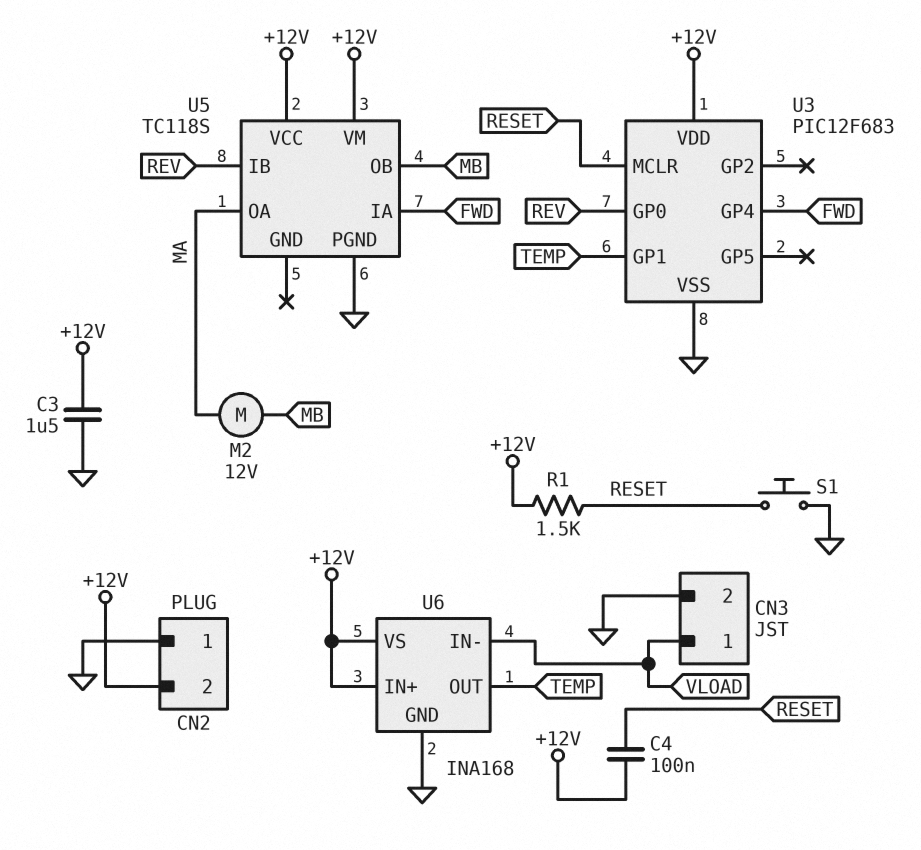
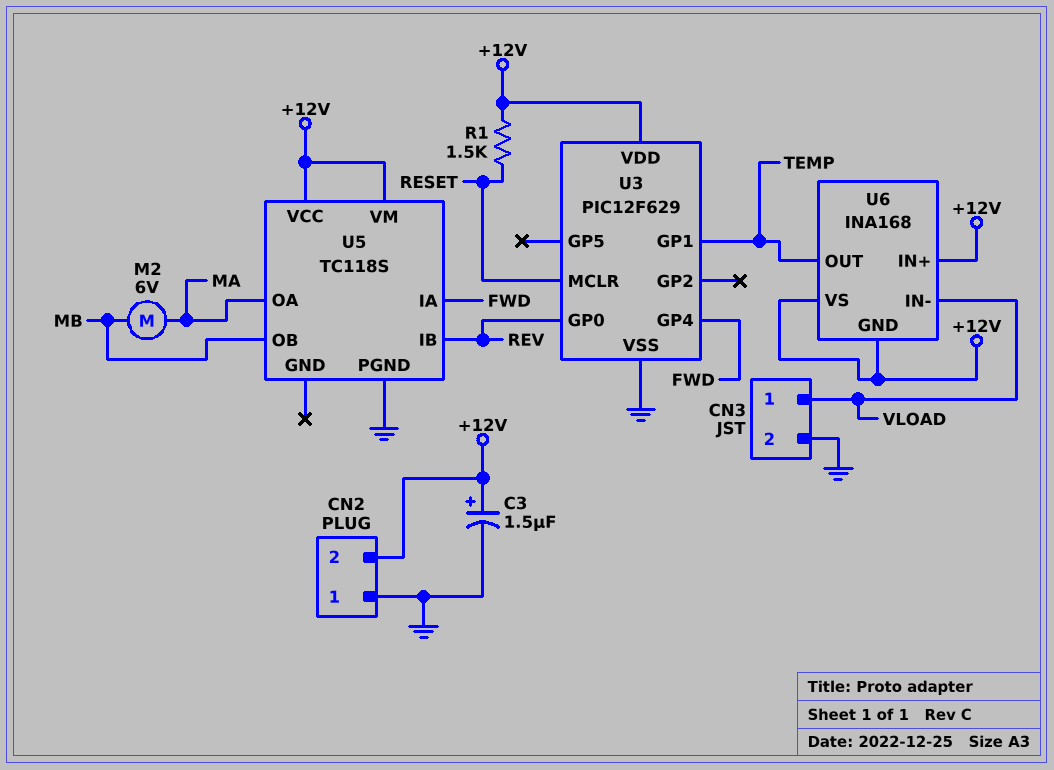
C3: 1.5uF (+12V, GND) -> 1.5uF (plus +12V, minus GND)
C4: 100nF (+12V, RESET) -> none
M2: motor 12V (MA, MB) -> motor 6V (MA, MB)
S1: button (GND, RESET) -> none
U3: PIC12F683 -> PIC12F629
U6 pin GND: GND -> +12V

